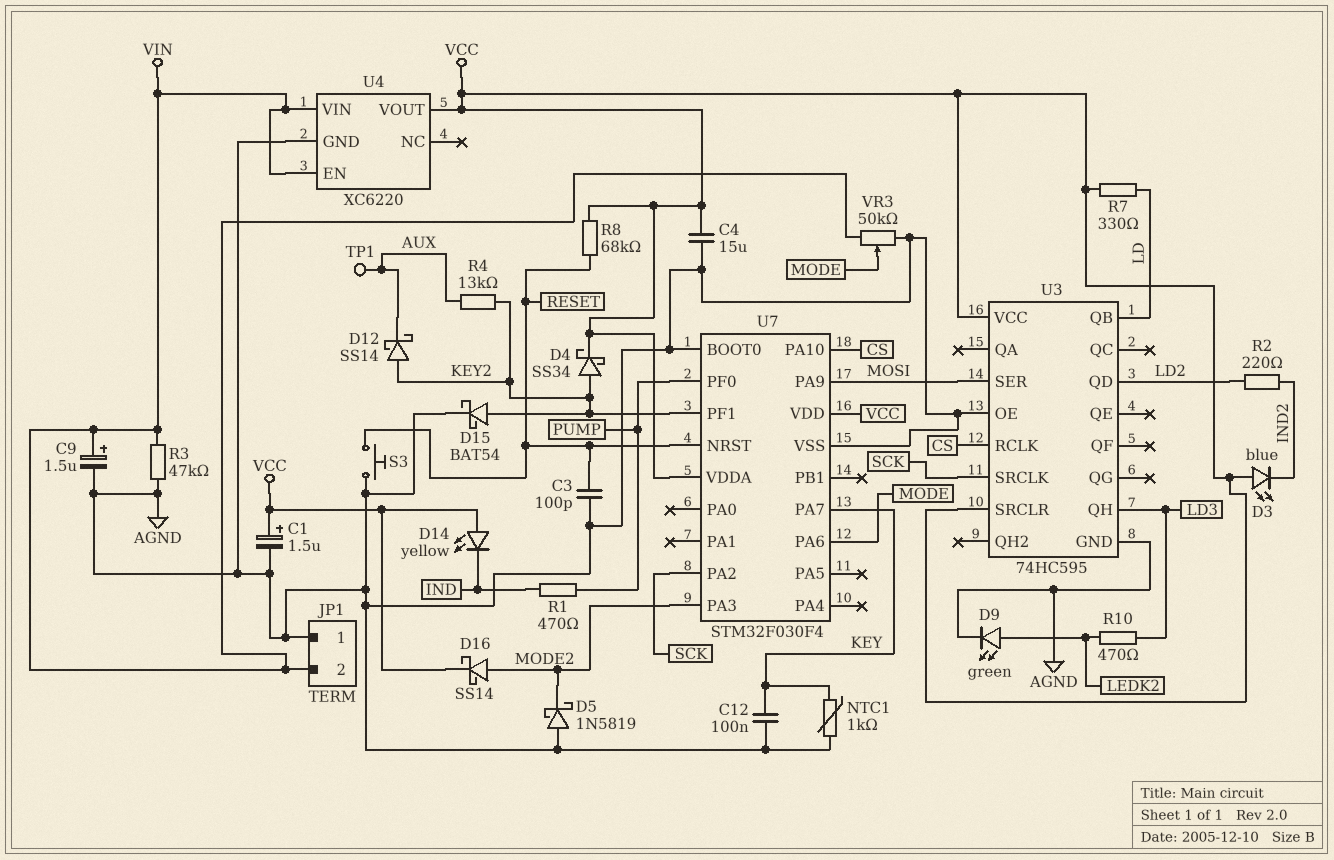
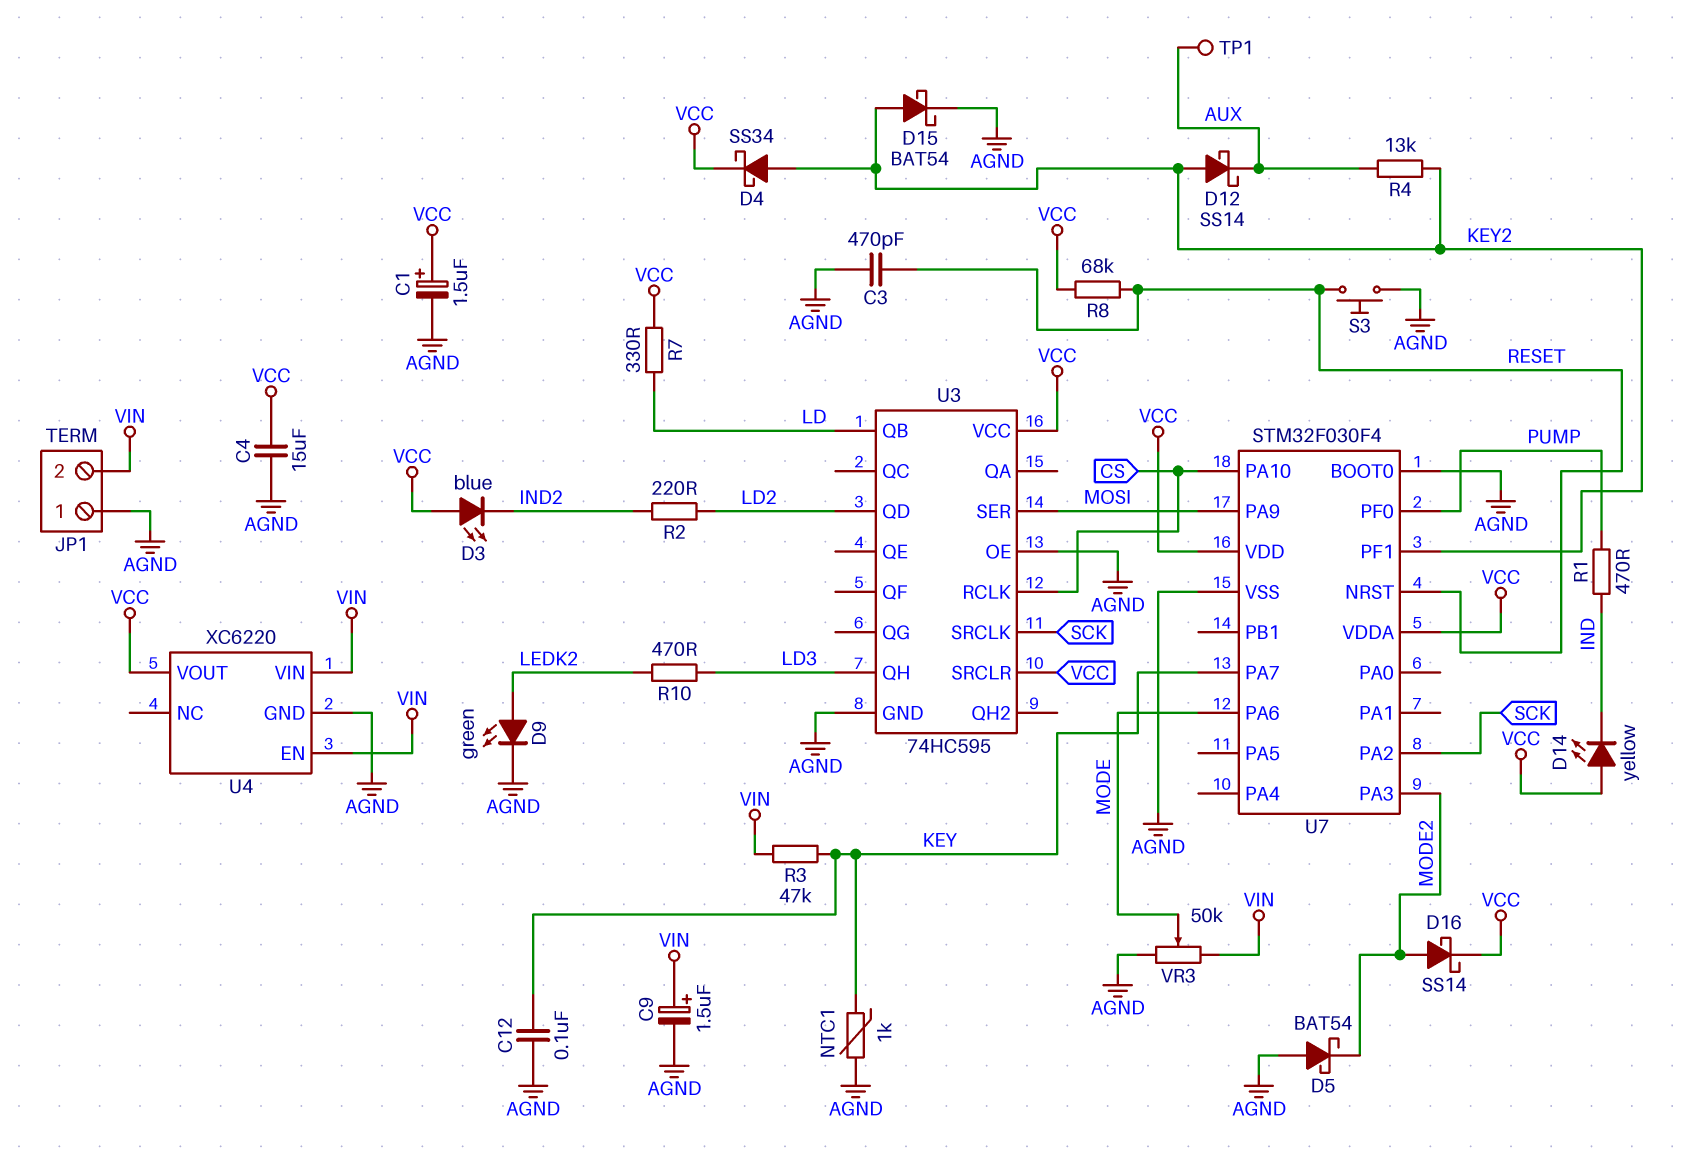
C3: 100pF (AGND, RESET) -> 470pF (AGND, RESET)
D5: schottky 1N5819 (A AGND, K MODE2) -> schottky BAT54 (A AGND, K MODE2)
R3: 47k (AGND, VIN) -> 47k (KEY, VIN)

